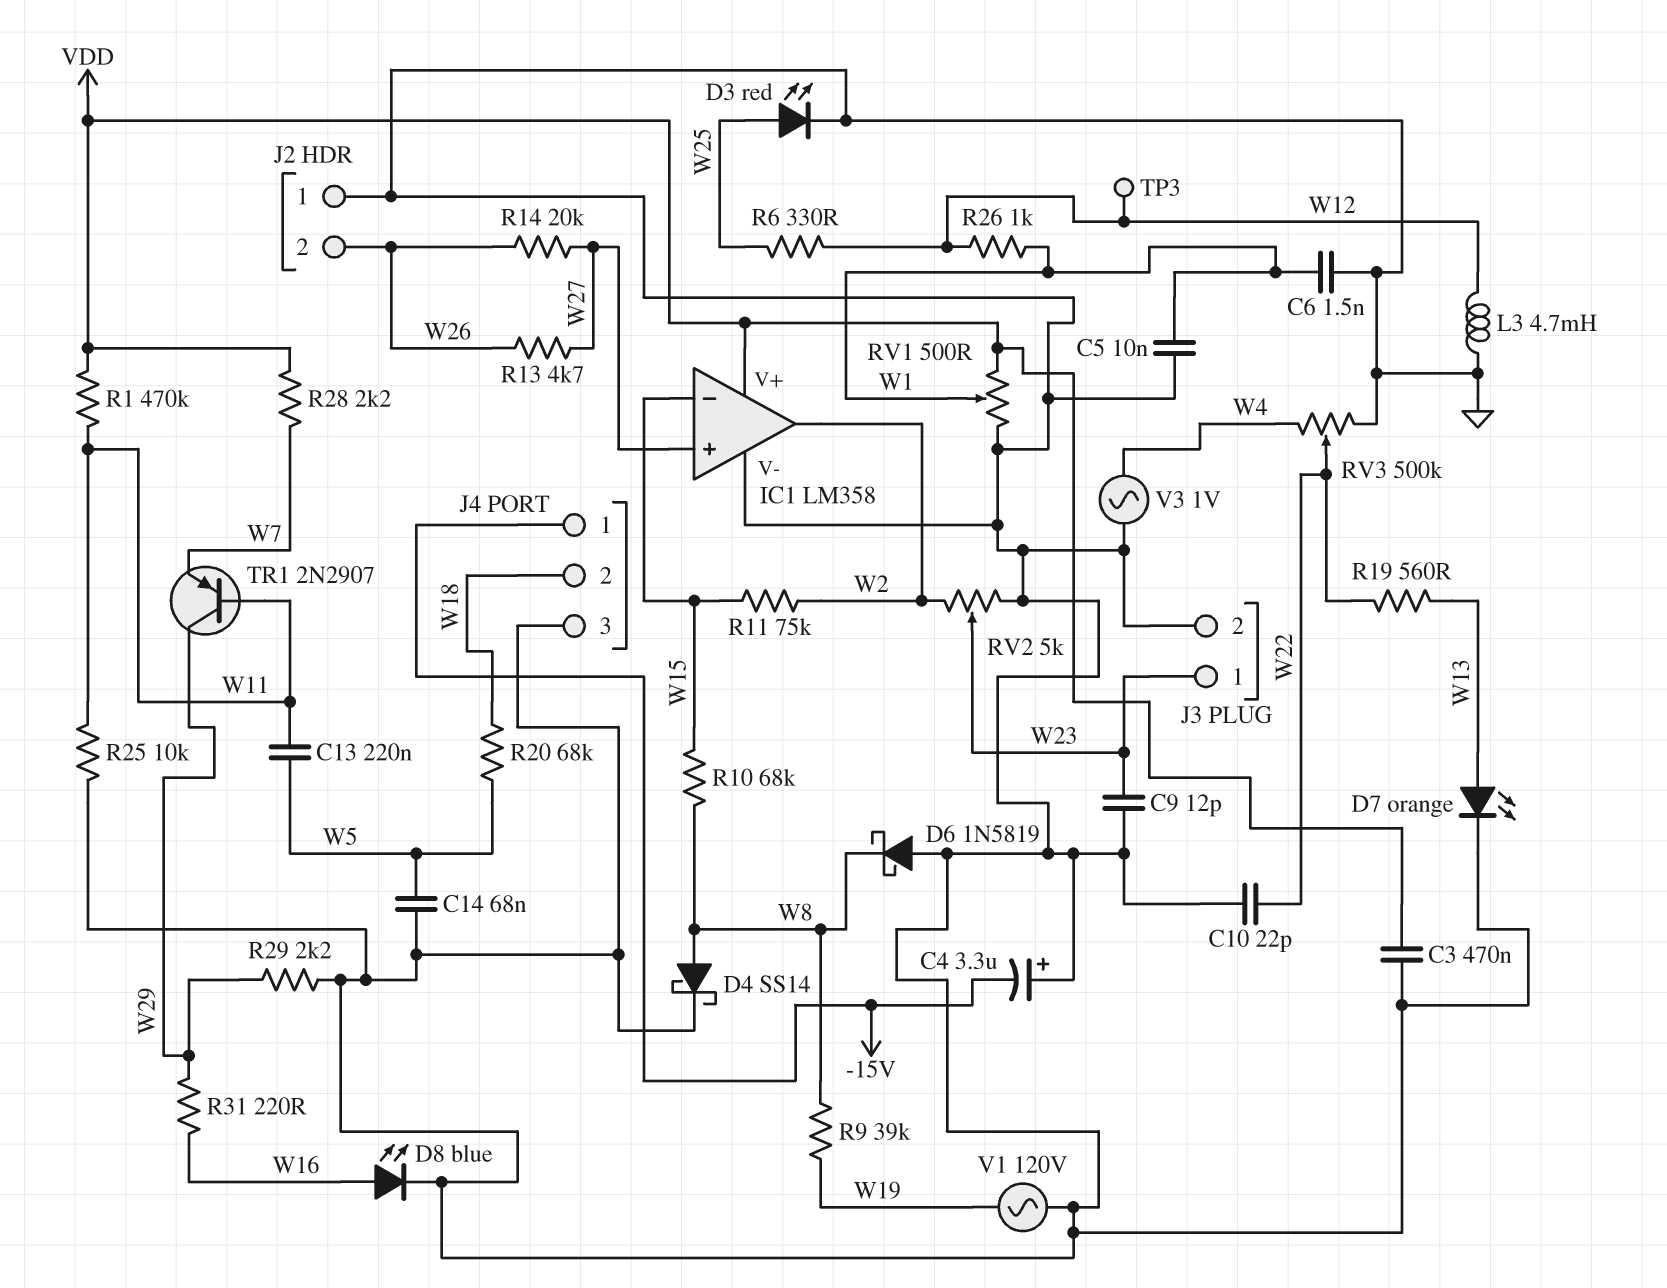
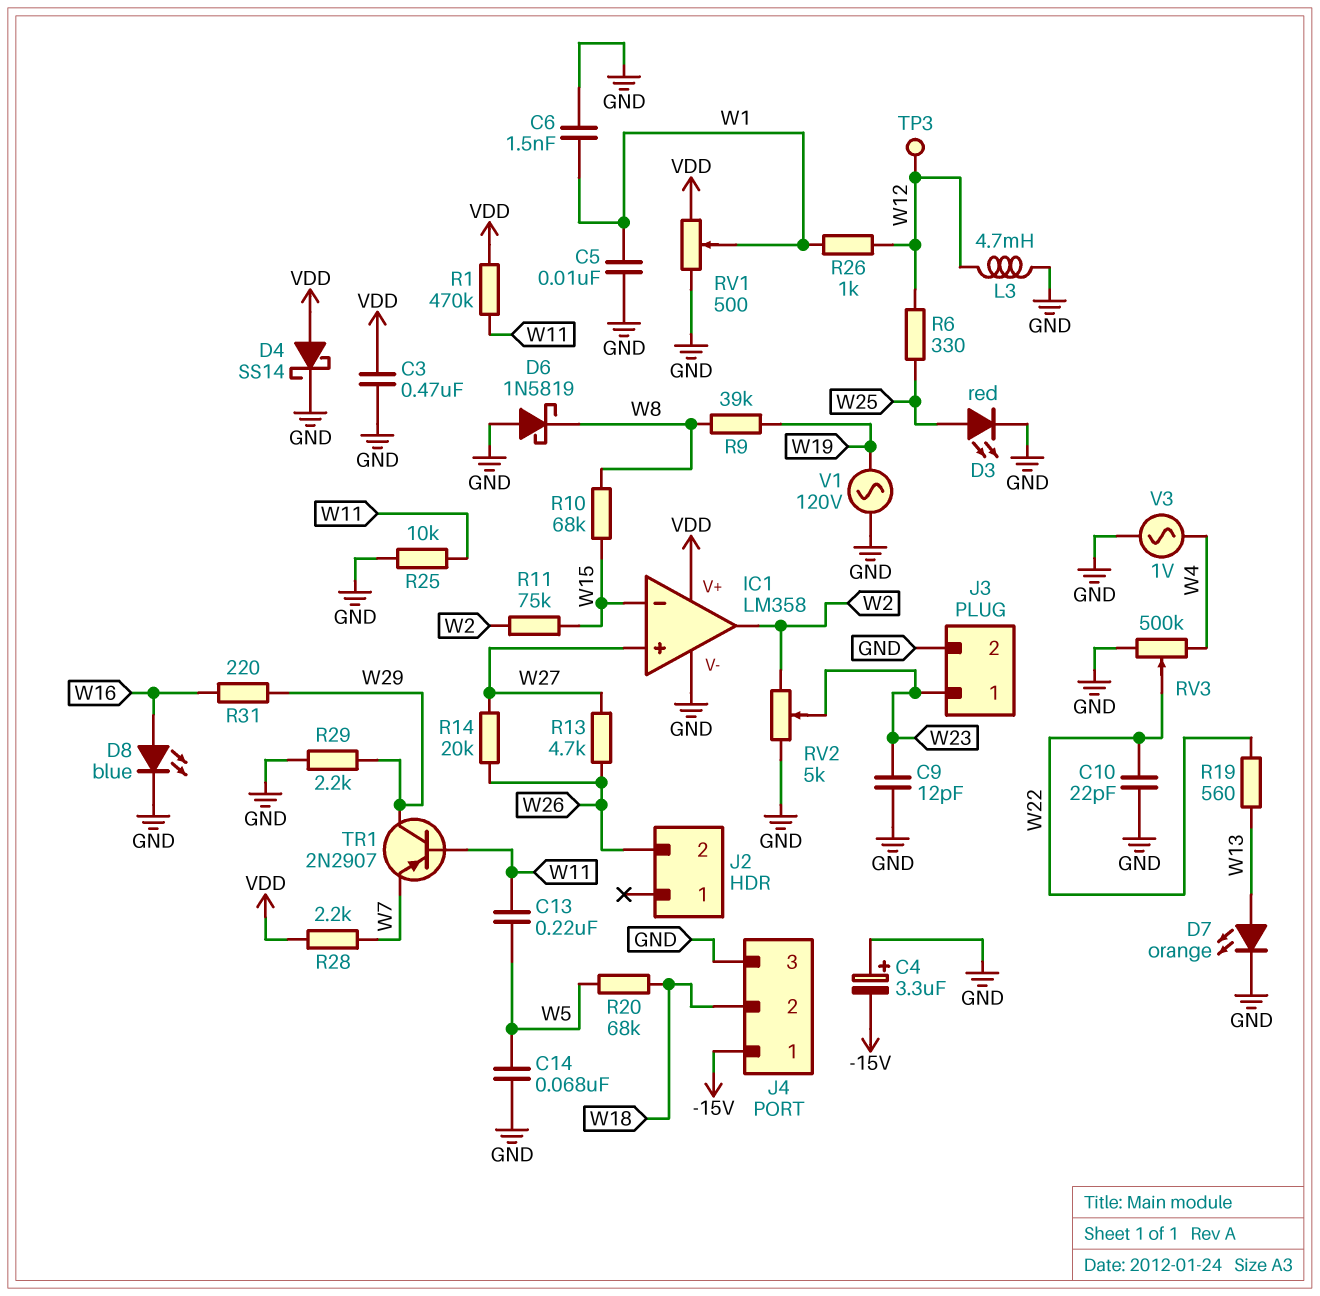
D4: schottky SS14 (A W8, K GND) -> schottky SS14 (A VDD, K GND)
J2 pin 1: GND -> none

